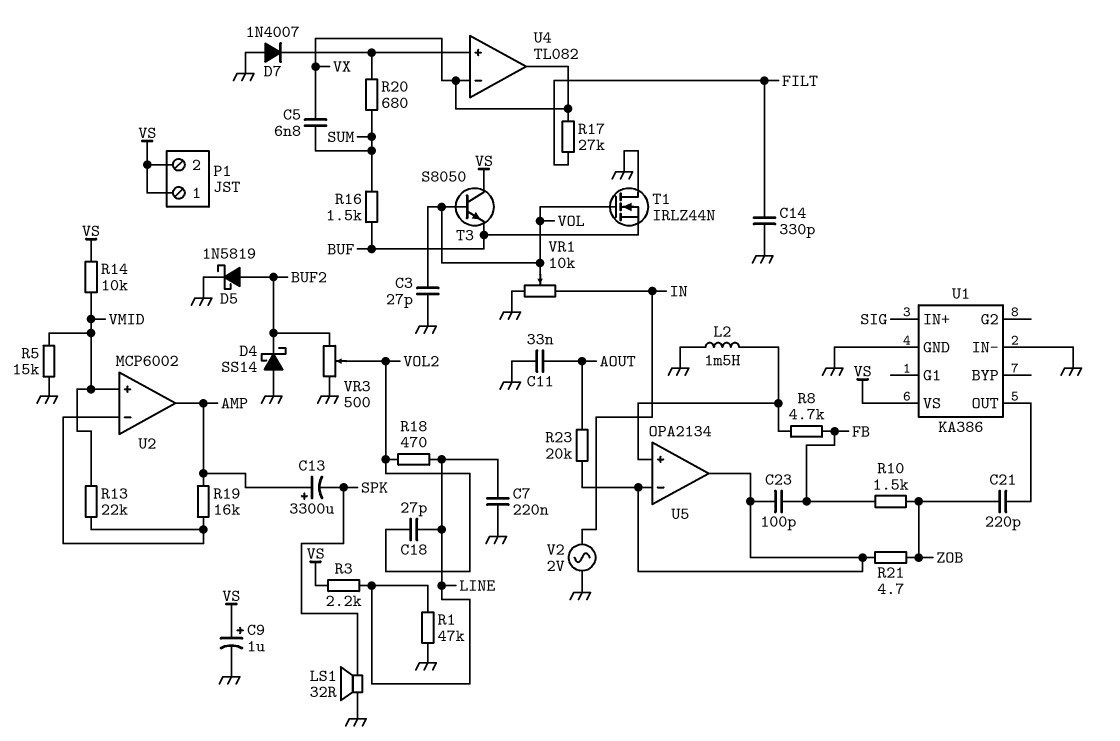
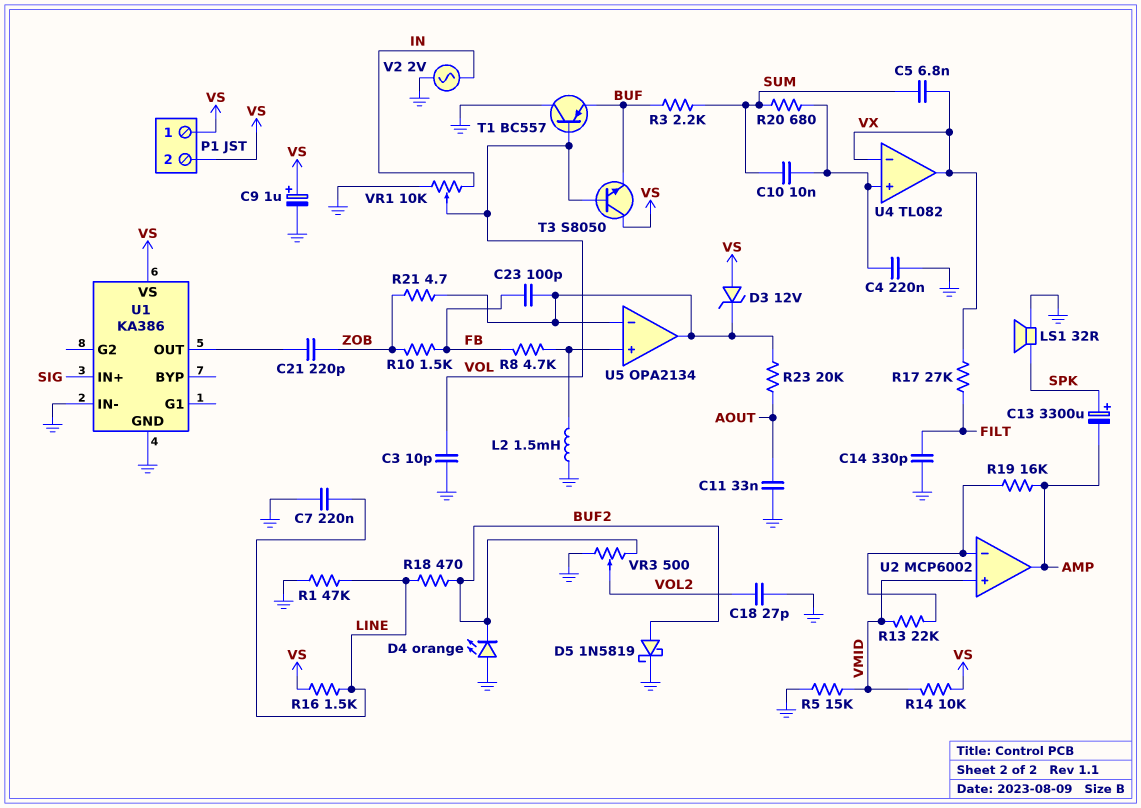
C3: 27pF (GND, VOL) -> 10pF (GND, VOL)
C4: none -> 220nF (GND, U4/in+)
C10: none -> 10nF (SUM, U4/in+)
C13: 3300uF (plus AMP, minus SPK) -> 3300uF (plus SPK, minus AMP)
C18: 27pF (LINE, VOL2) -> 27pF (GND, VOL2)
D3: none -> zener 12V (A VS, K U5/in-)
D4: schottky SS14 (A GND, K BUF2) -> LED orange (A GND, K BUF2)
D7: diode 1N4007 (A GND, K U4/in+) -> none
R3: 2.2k (LINE, VS) -> 2.2k (BUF, SUM)
R16: 1.5k (BUF, SUM) -> 1.5k (LINE, VS)
R18: 470 (LINE, VOL2) -> 470 (BUF2, LINE)
T1: NMOS IRLZ44N (G VOL, D GND, S BUF) -> PNP BC557 (B VOL, C GND, E BUF)

